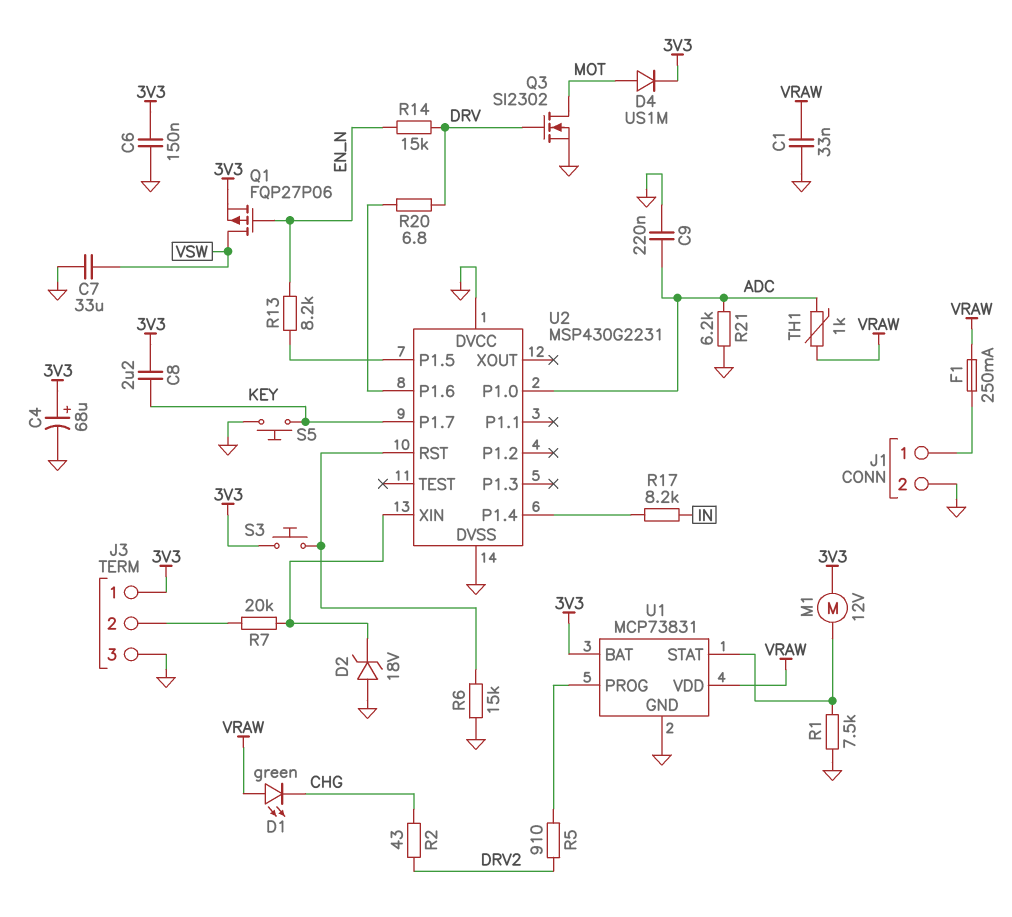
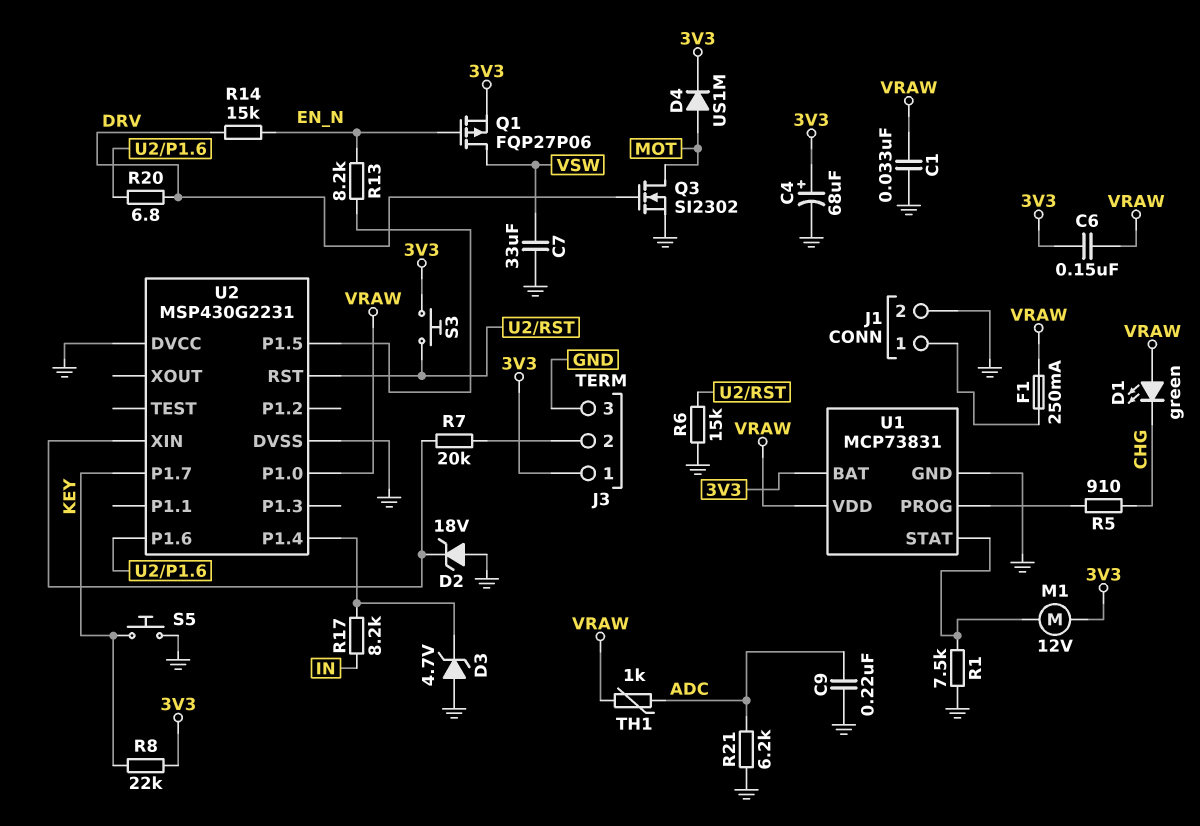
C6: 150nF (3V3, GND) -> 150nF (3V3, VRAW)
C8: 2.2uF (3V3, KEY) -> none
D3: none -> zener 4.7V (A GND, K U2/P1.4)
R2: 43 (CHG, DRV2) -> none
R5: 910 (DRV2, U1/PROG) -> 910 (CHG, U1/PROG)
R8: none -> 22k (3V3, KEY)
U2 pin P1.0: ADC -> VRAW

